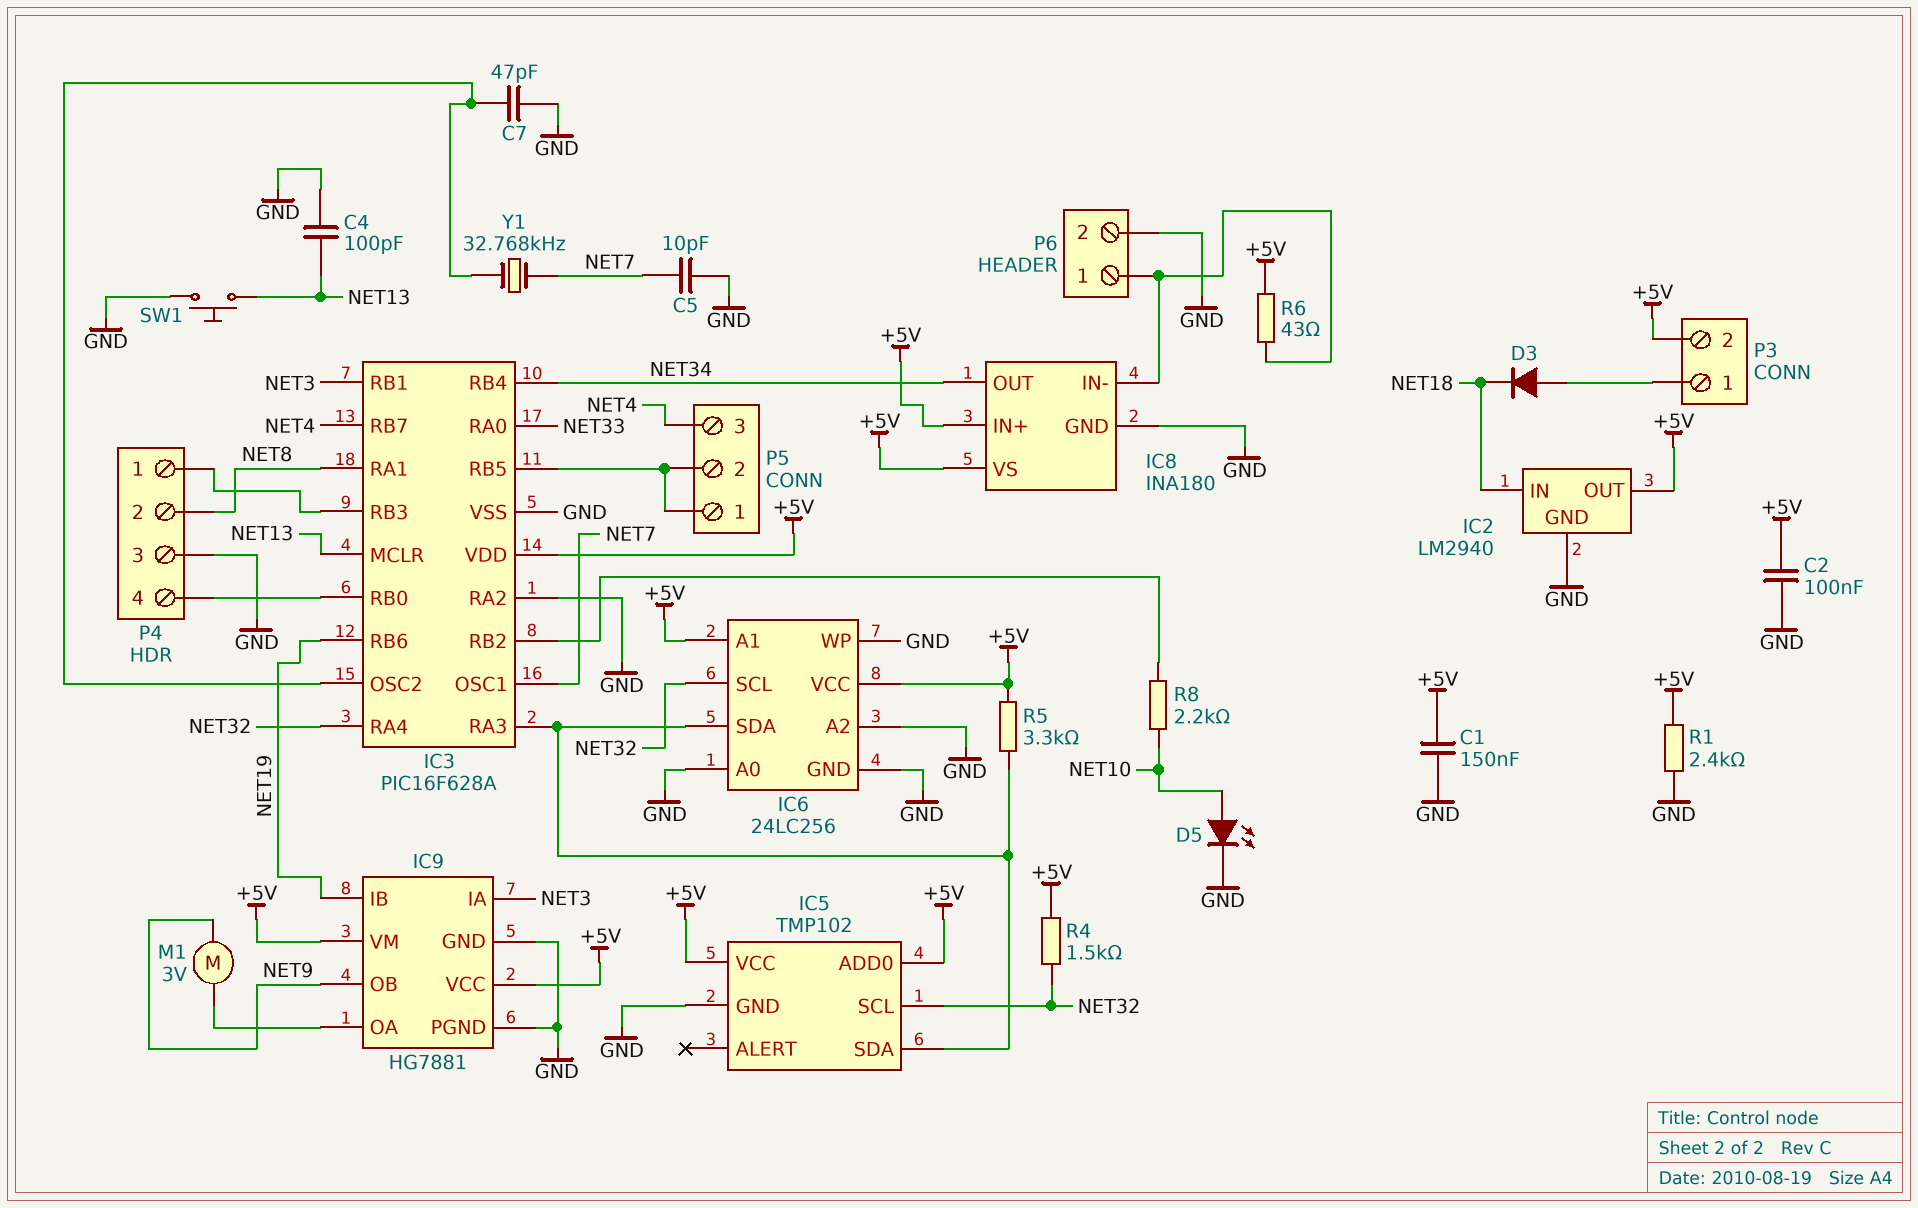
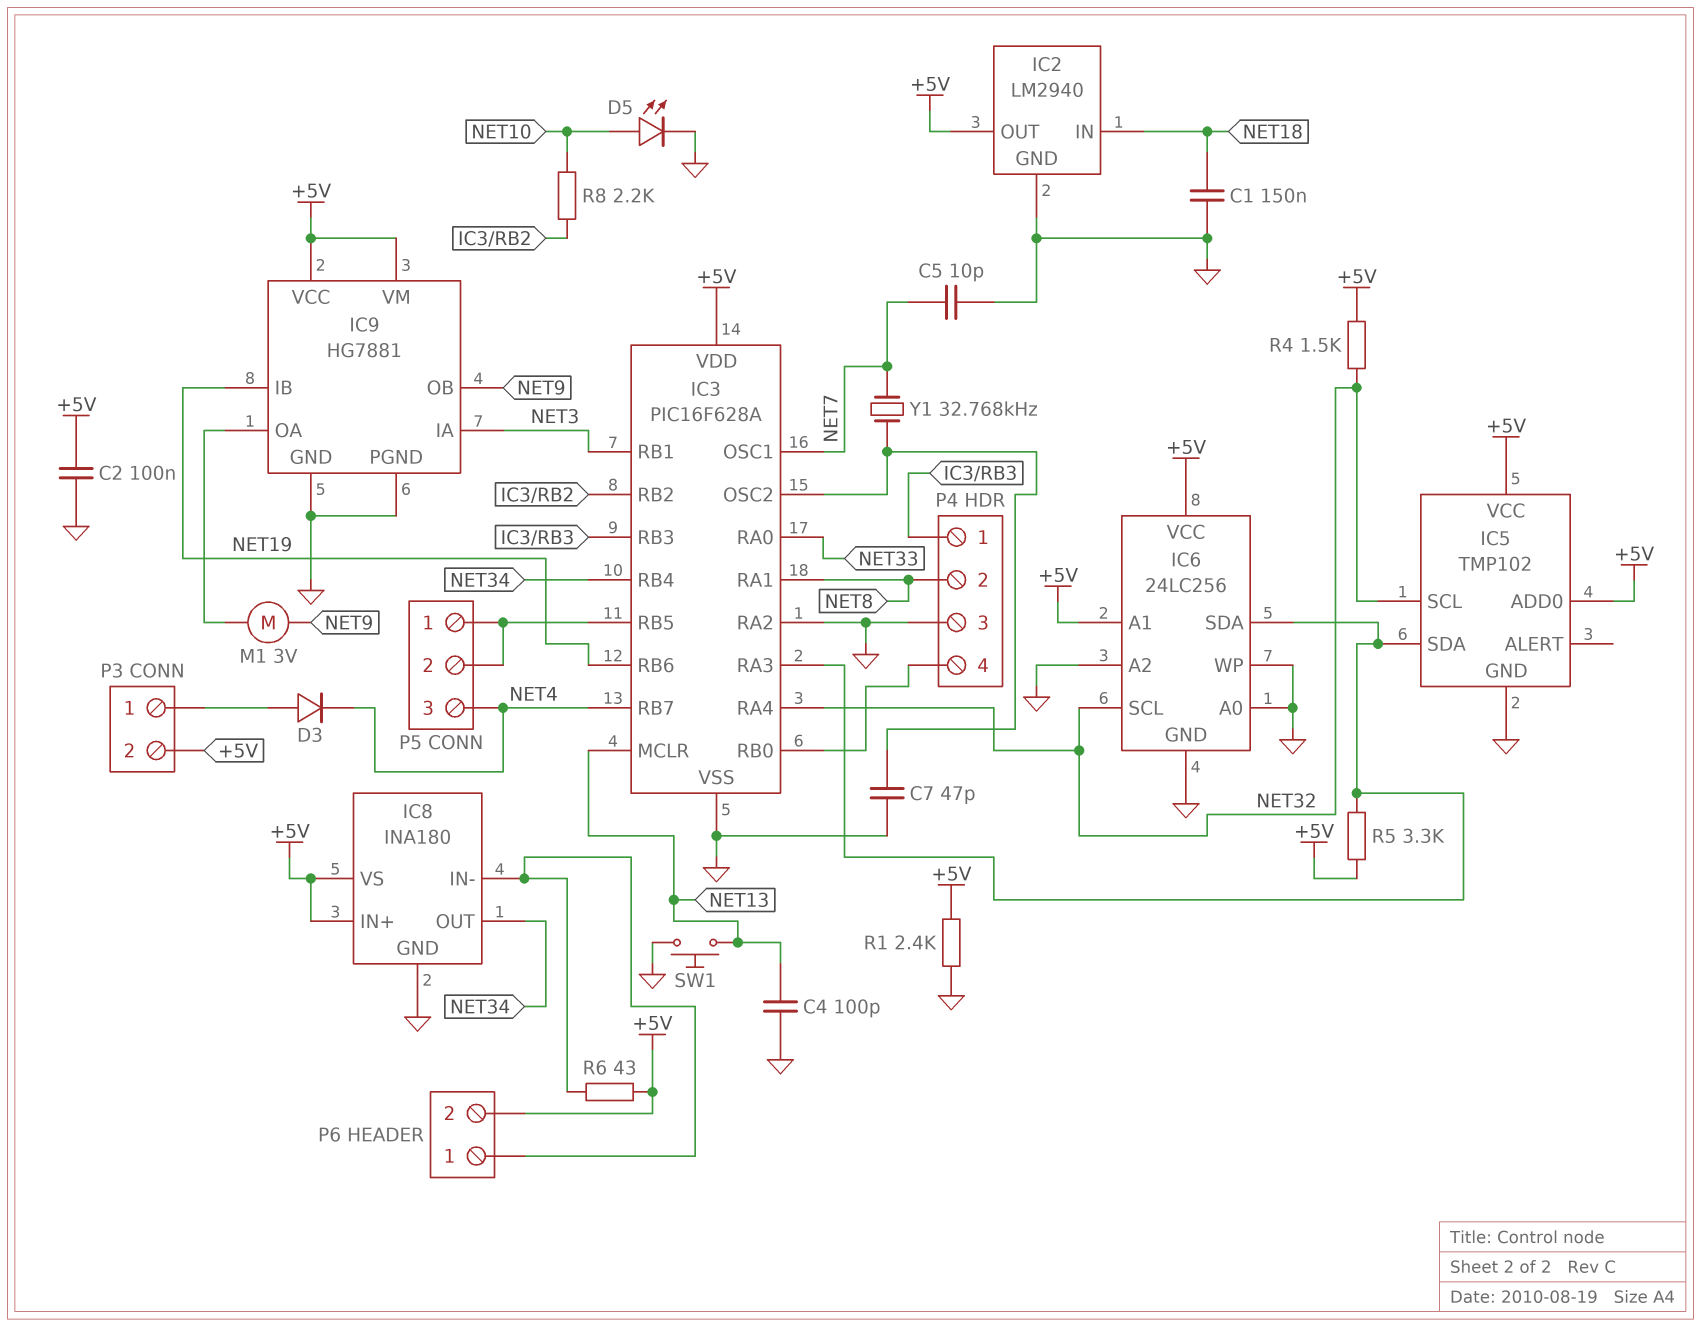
C1: 150nF (+5V, GND) -> 150nF (GND, NET18)
D3: diode (A P3/1, K NET18) -> diode (A P3/1, K NET4)
P6 pin 2: GND -> +5V

